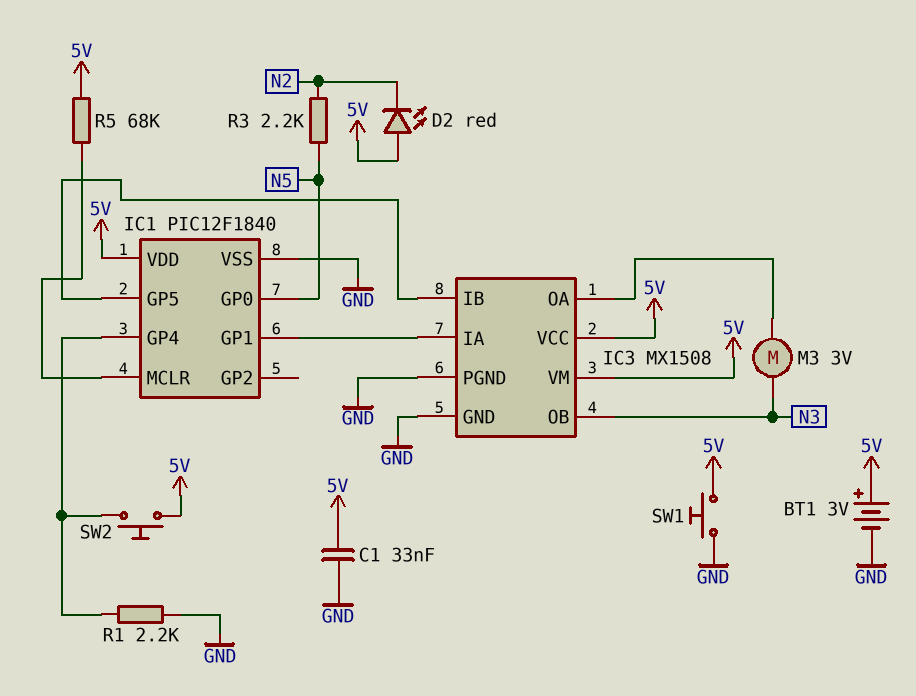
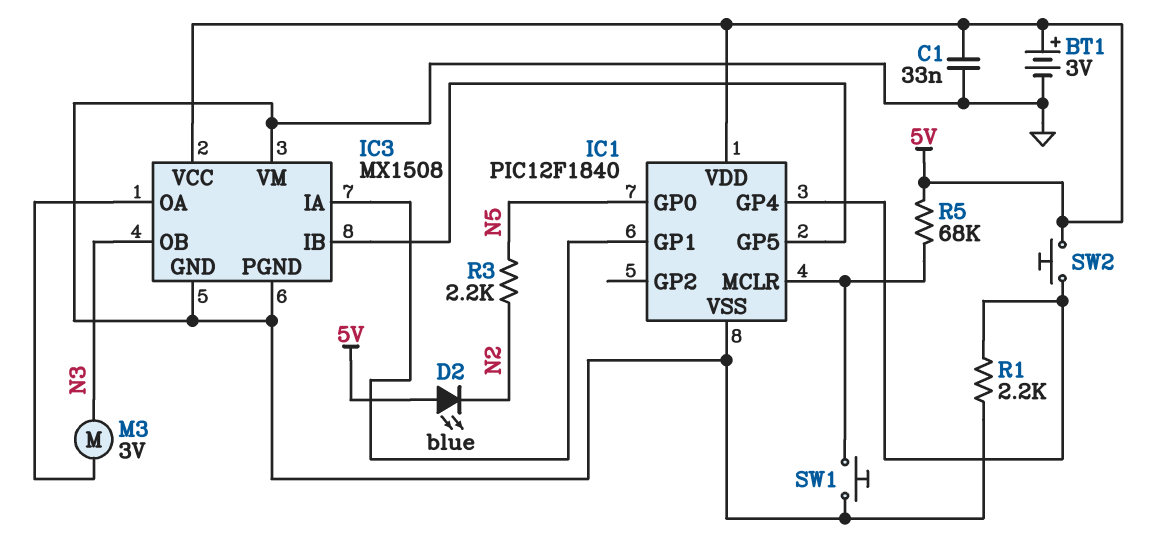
D2: LED red (A 5V, K N2) -> LED blue (A 5V, K N2)
IC3 pin VM: 5V -> GND
SW1: button (5V, GND) -> button (GND, IC1/MCLR)

